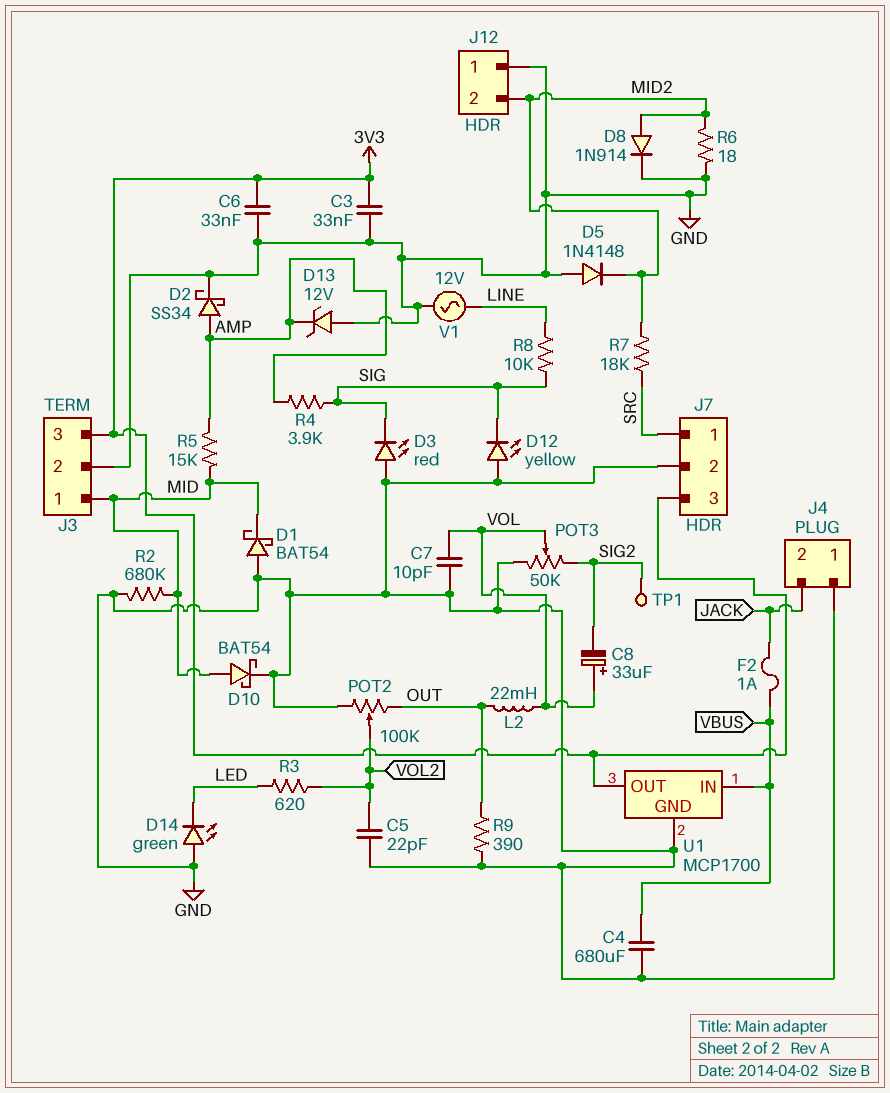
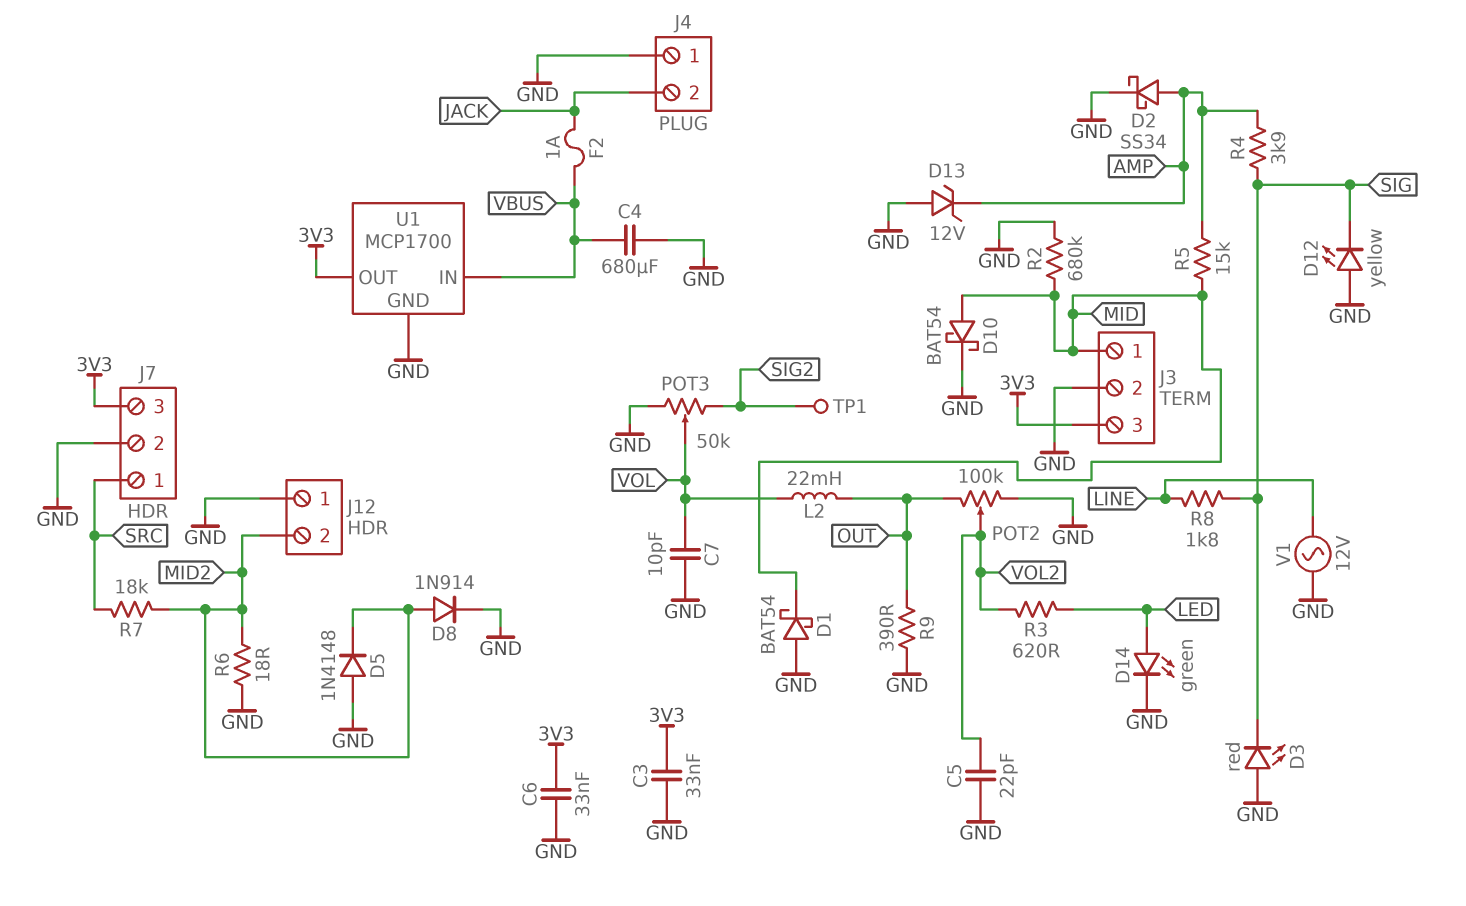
C8: 33uF (plus VOL, minus SIG2) -> none
D14: LED green (A GND, K LED) -> LED green (A LED, K GND)
R8: 10k (LINE, SIG) -> 1.8k (LINE, SIG)

